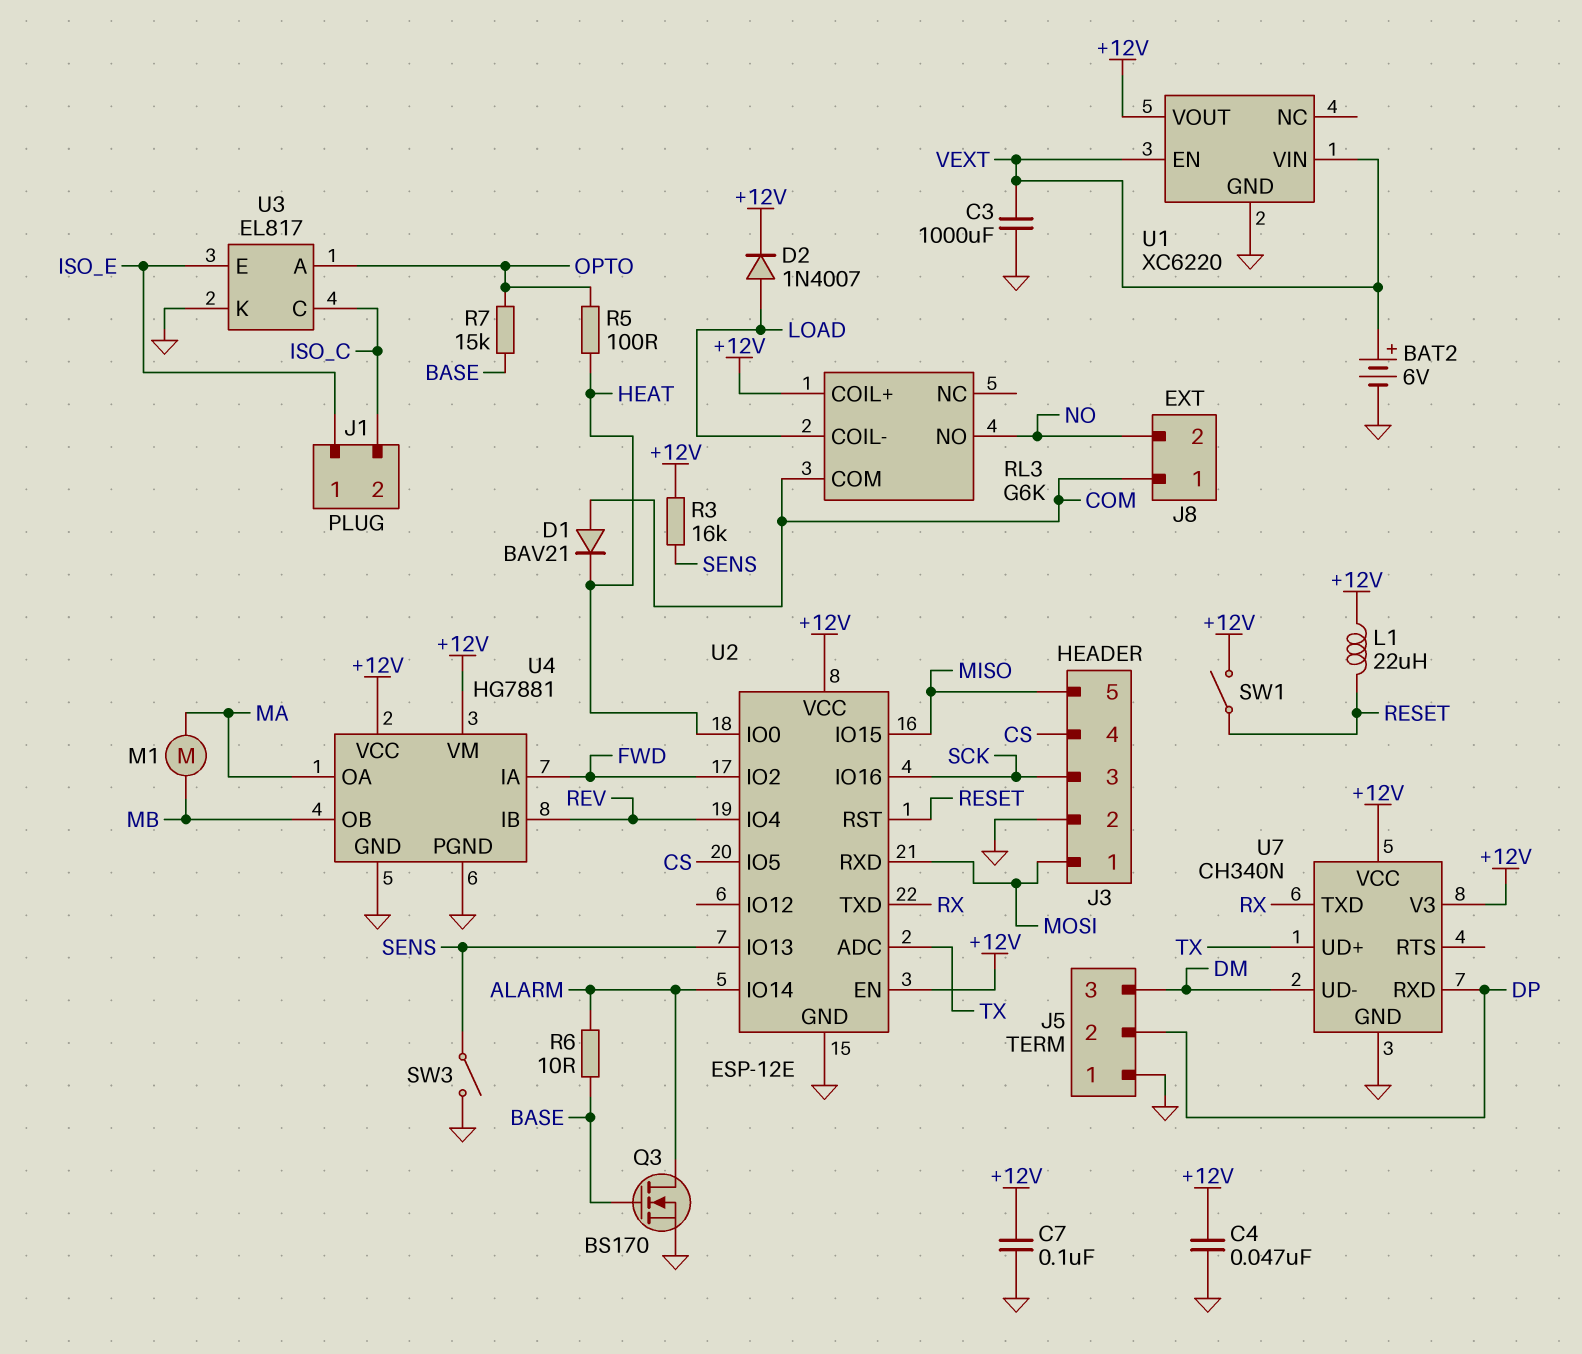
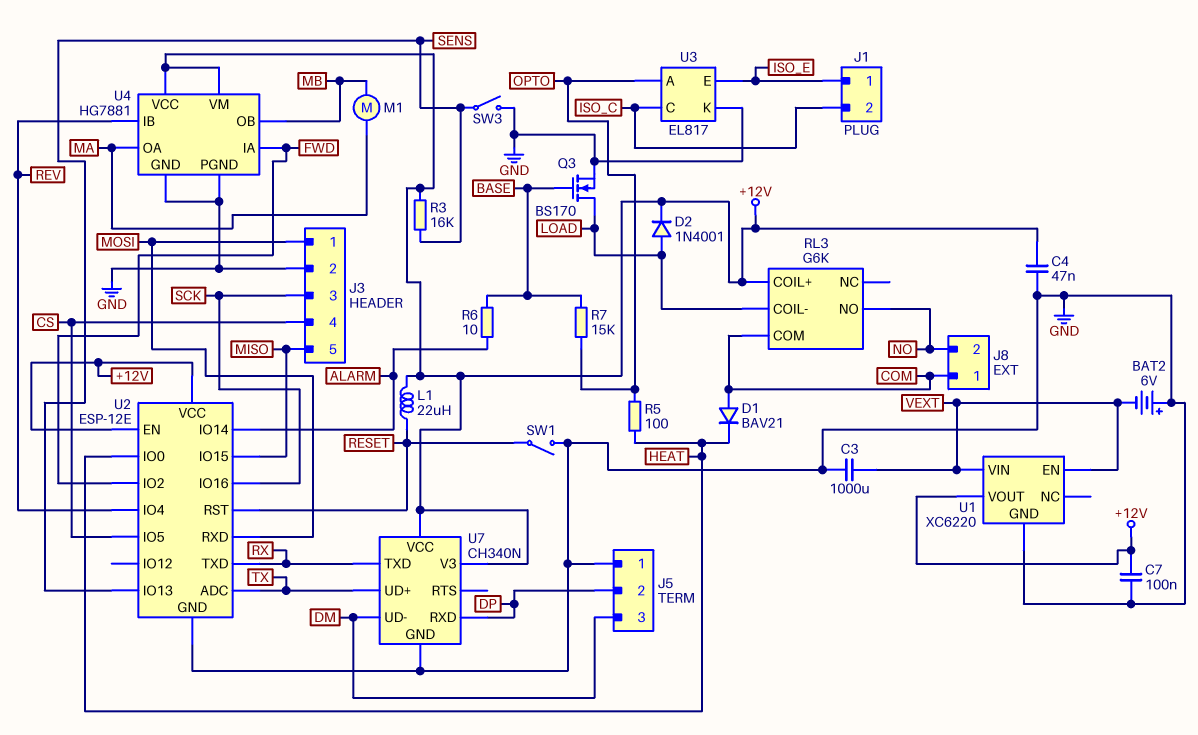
BAT2: 6V (plus VEXT, minus GND) -> 6V (plus GND, minus VEXT)
D2: diode 1N4007 (A LOAD, K +12V) -> diode 1N4001 (A LOAD, K +12V)
Q3: NMOS BS170 (G BASE, D ALARM, S GND) -> NMOS BS170 (G BASE, D LOAD, S GND)
SW1: switch (+12V, RESET) -> switch (GND, RESET)

